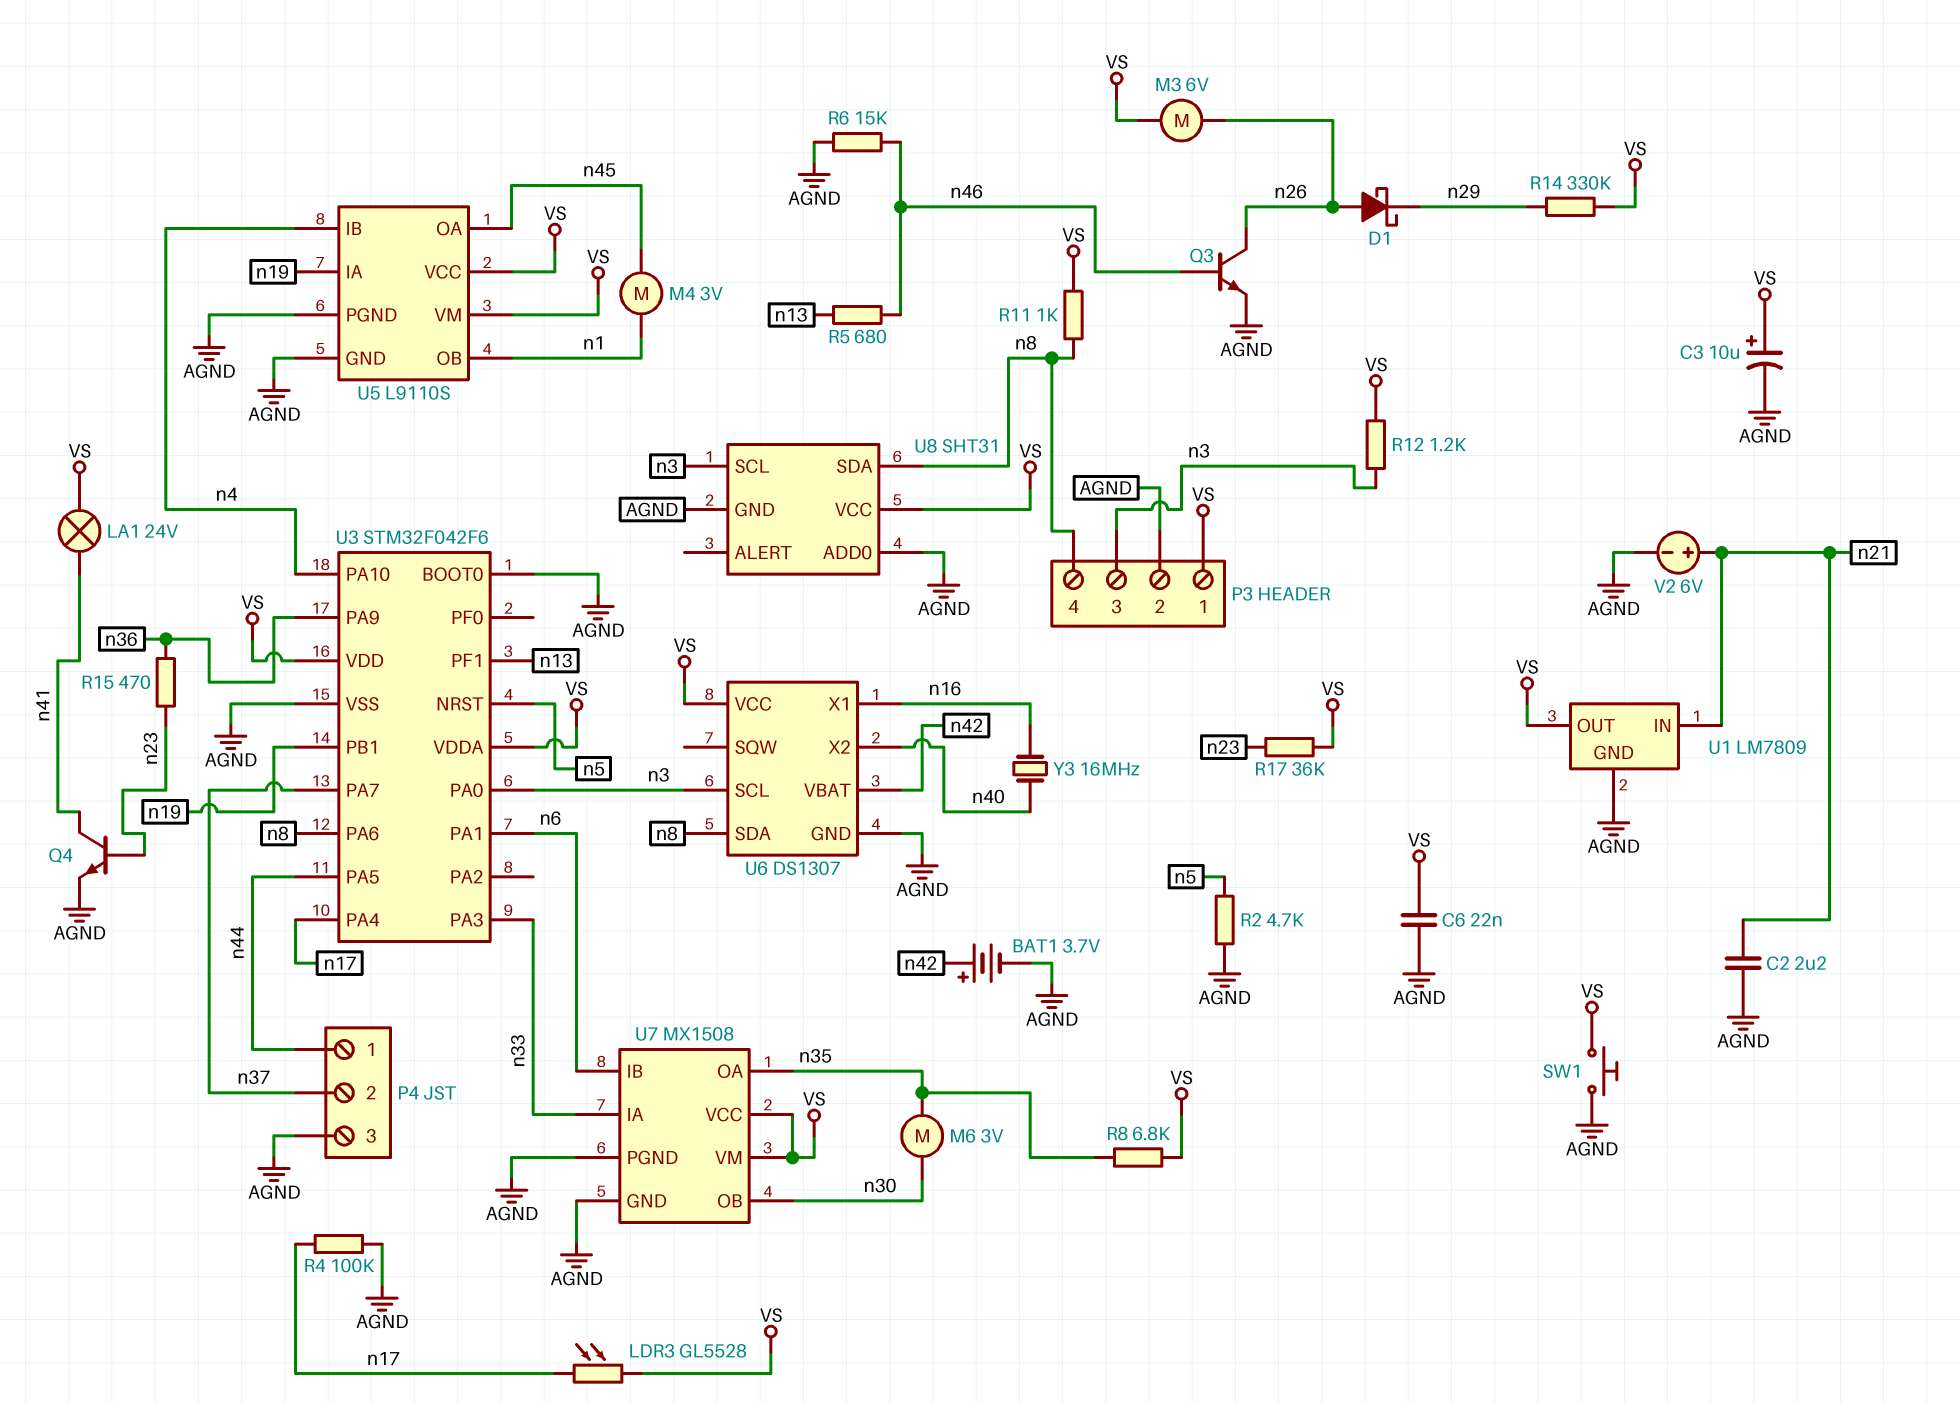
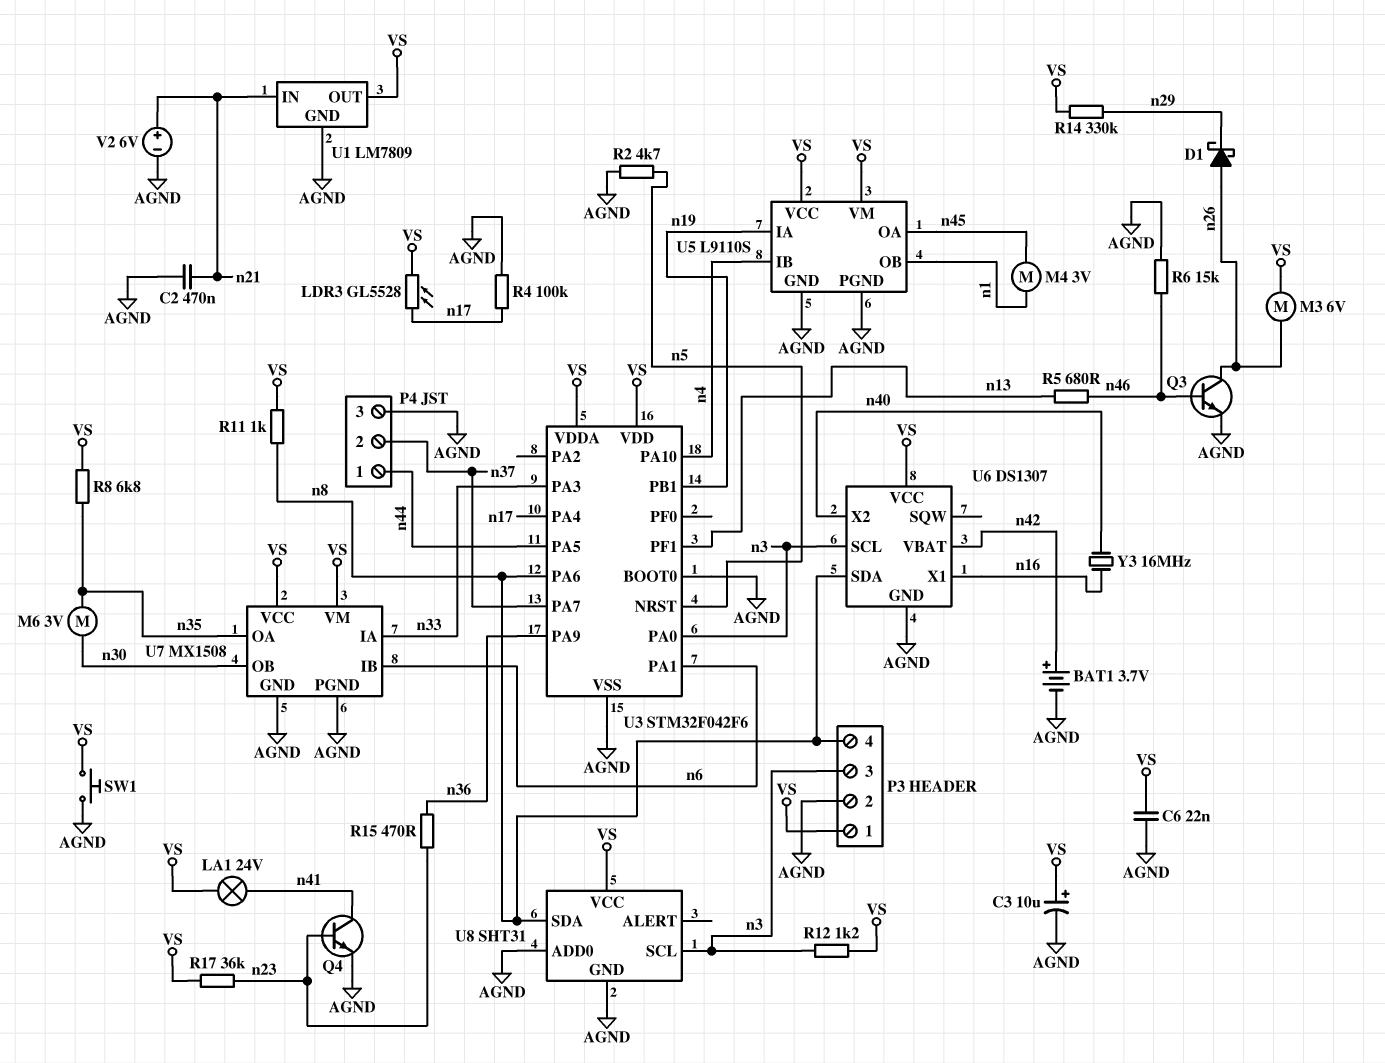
C2: 2.2uF (AGND, n21) -> 470nF (AGND, n21)

